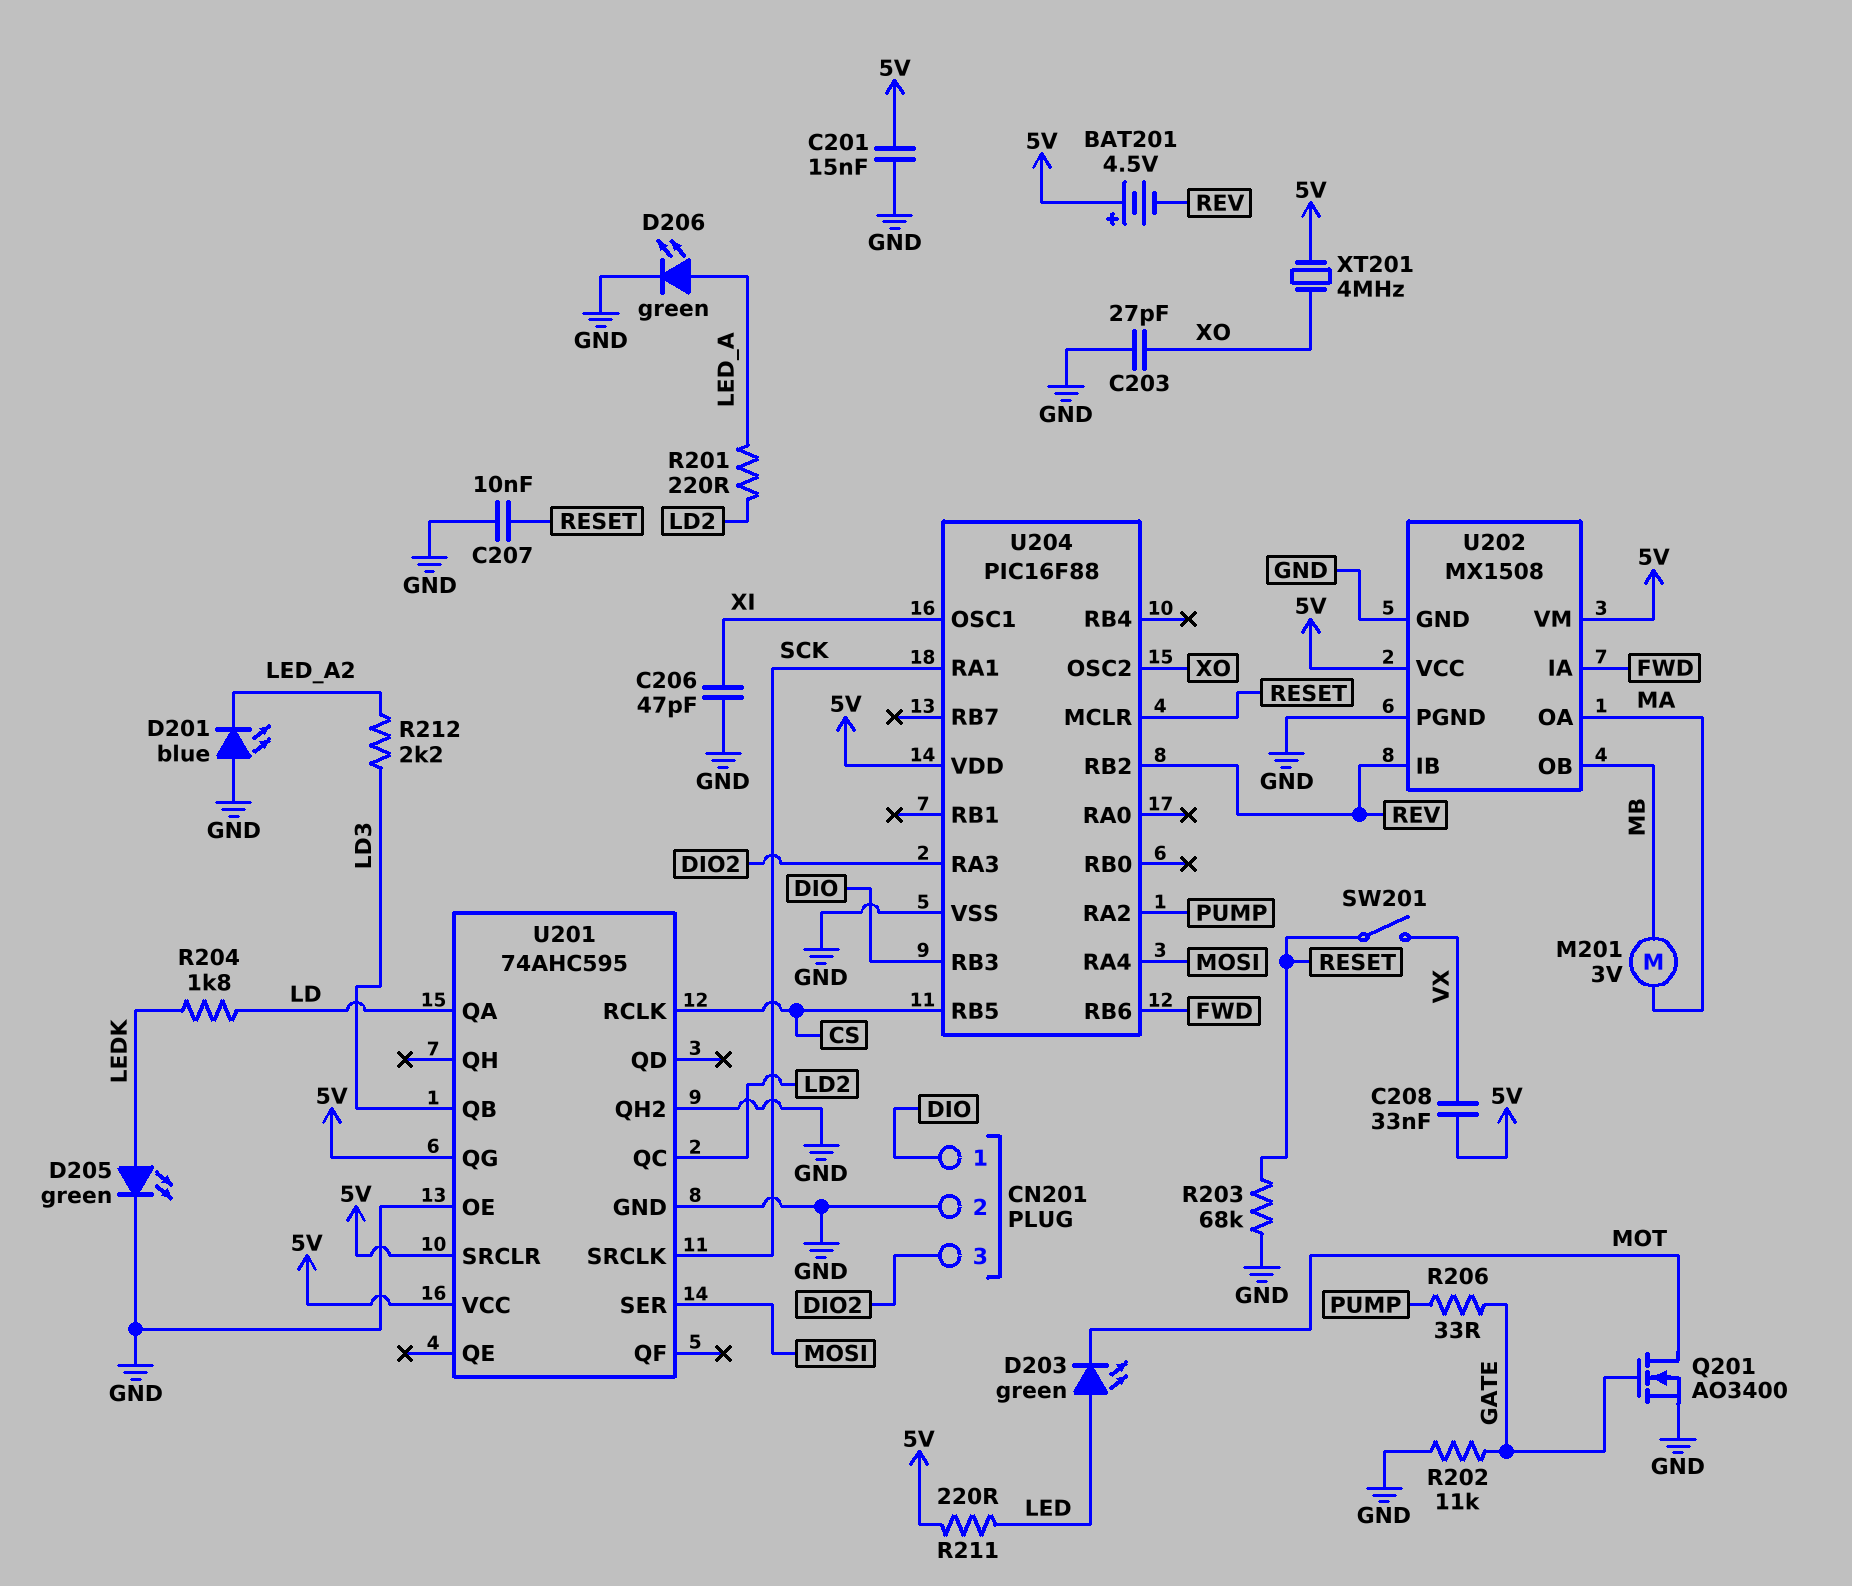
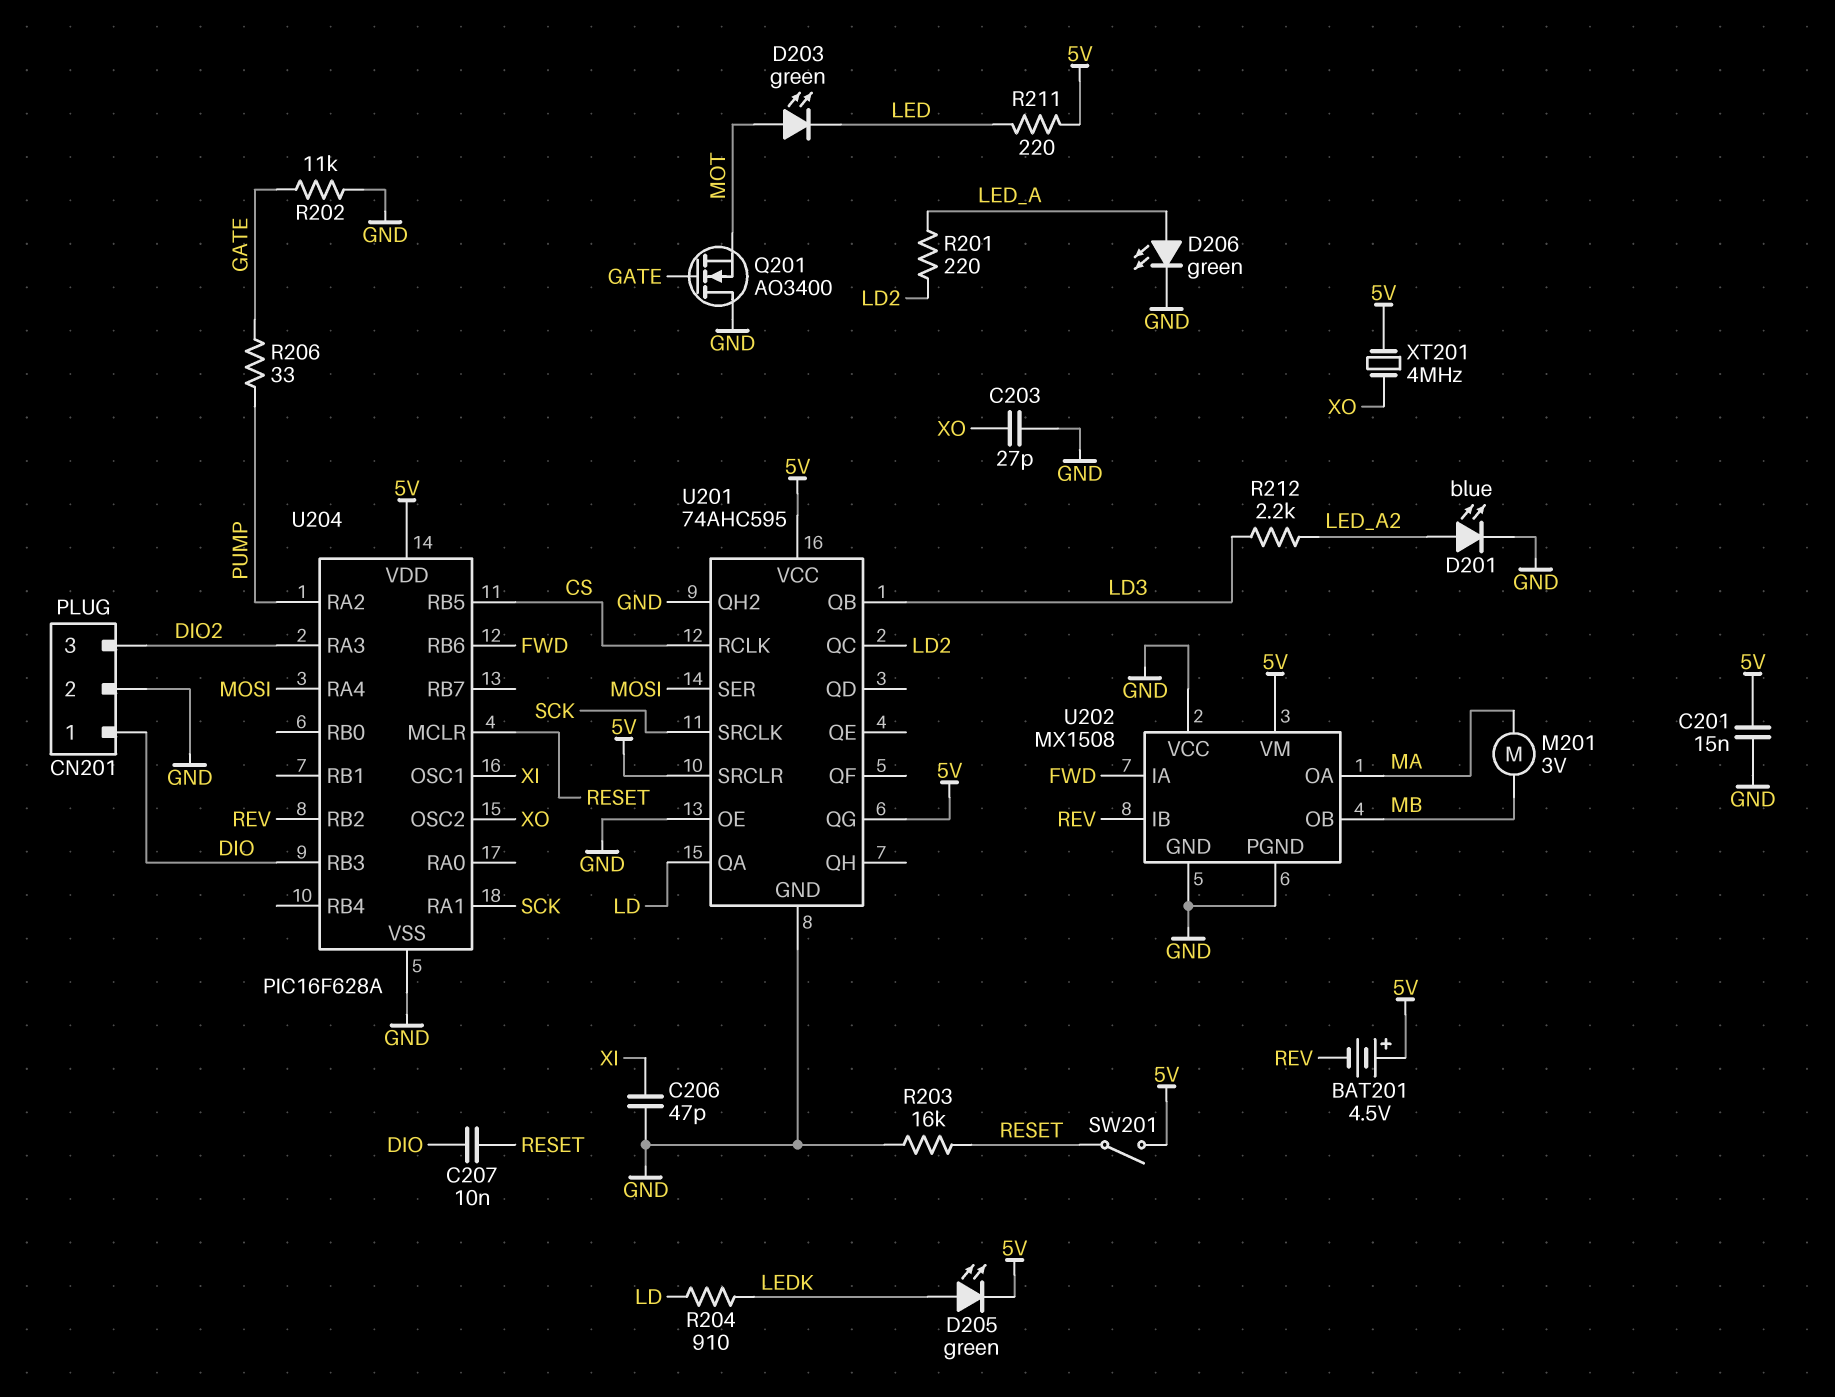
C207: 10nF (GND, RESET) -> 10nF (DIO, RESET)
C208: 33nF (5V, VX) -> none
D201: LED blue (A GND, K LED_A2) -> LED blue (A LED_A2, K GND)
D203: LED green (A LED, K MOT) -> LED green (A MOT, K LED)
D205: LED green (A LEDK, K GND) -> LED green (A LEDK, K 5V)
Q201: NMOS AO3400 (G GATE, D MOT, S GND) -> NMOS AO3400 (G GATE, D GND, S MOT)
R203: 68k (GND, RESET) -> 16k (GND, RESET)
R204: 1.8k (LD, LEDK) -> 910 (LD, LEDK)
SW201: switch (RESET, VX) -> switch (5V, RESET)
U202 pin VCC: 5V -> GND
U204: PIC16F88 -> PIC16F628A

